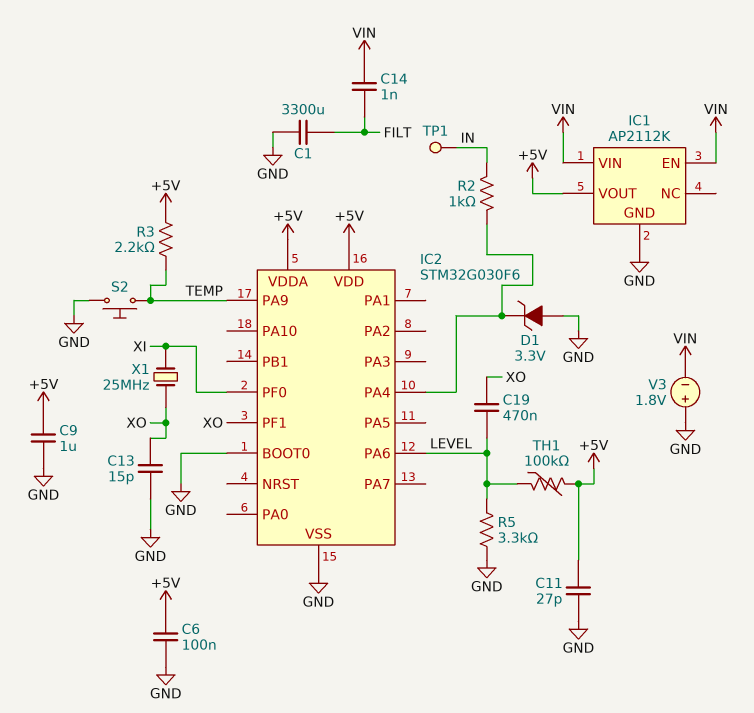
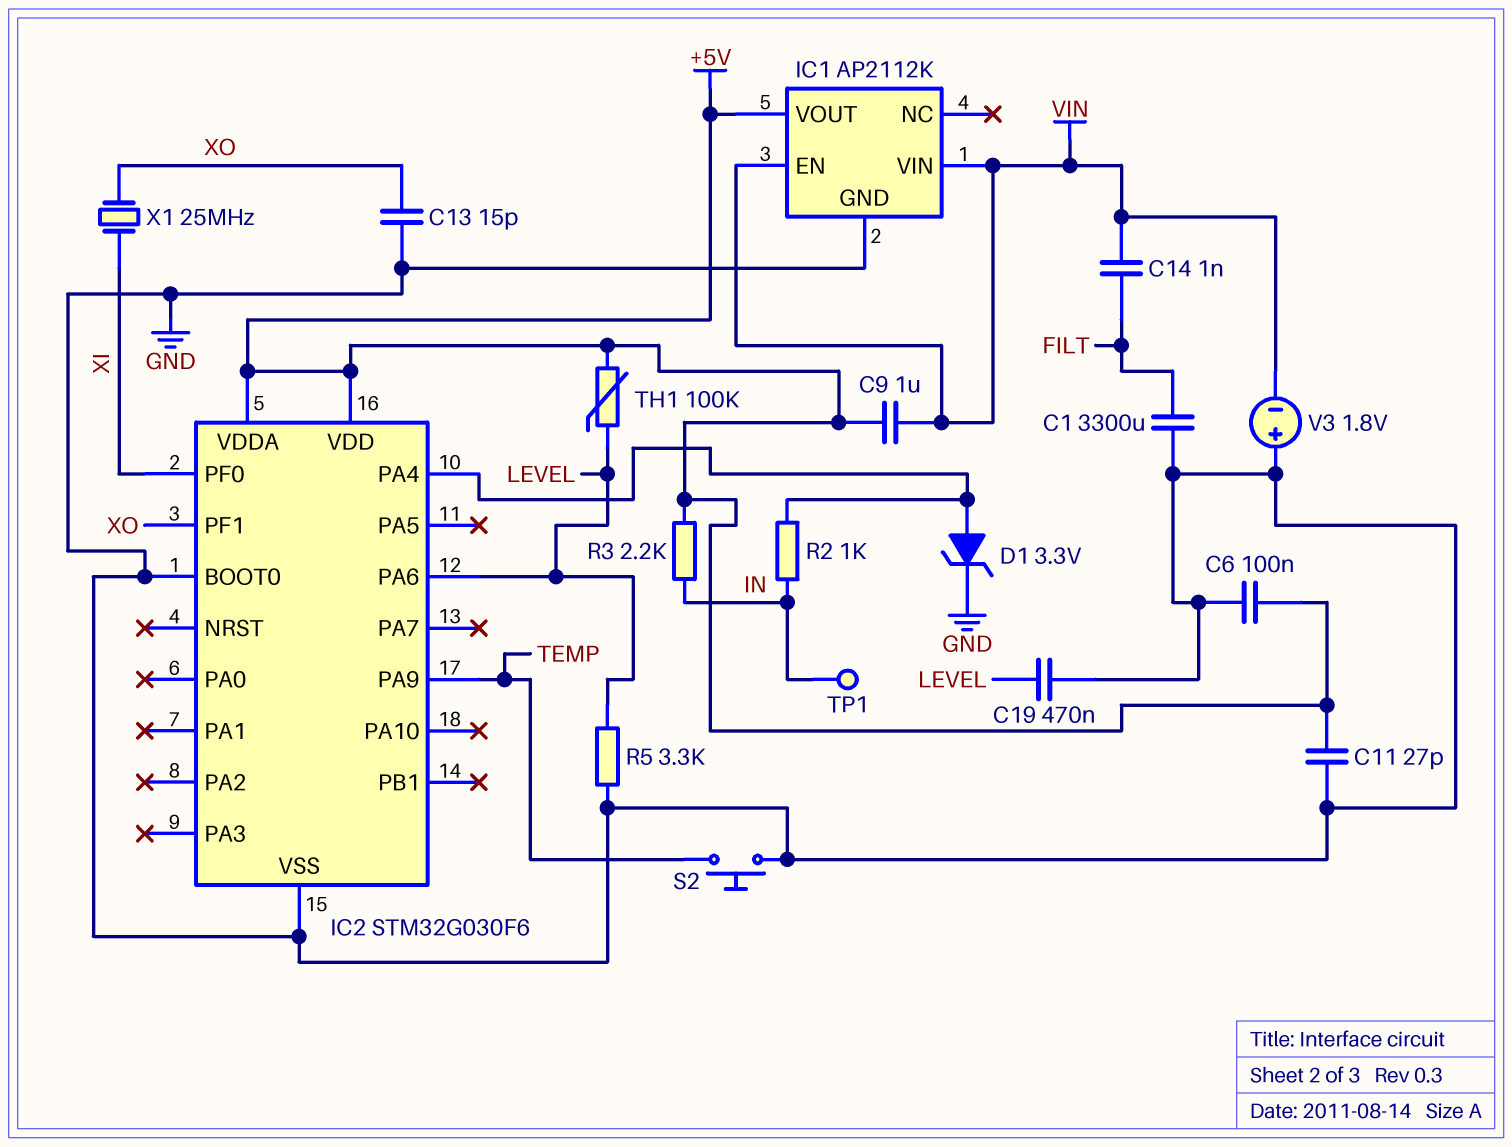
C9: 1uF (+5V, GND) -> 1uF (+5V, VIN)
C19: 470nF (LEVEL, XO) -> 470nF (GND, LEVEL)
D1: zener 3.3V (A GND, K IC2/PA4) -> zener 3.3V (A IC2/PA4, K GND)
R3: 2.2k (+5V, TEMP) -> 2.2k (+5V, IN)

